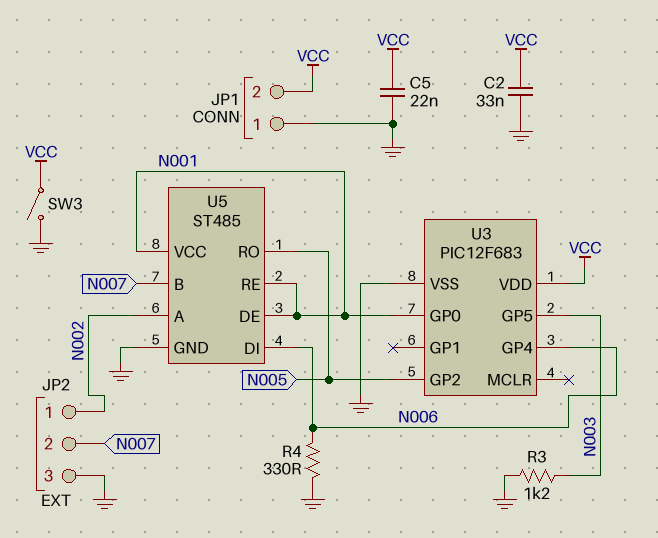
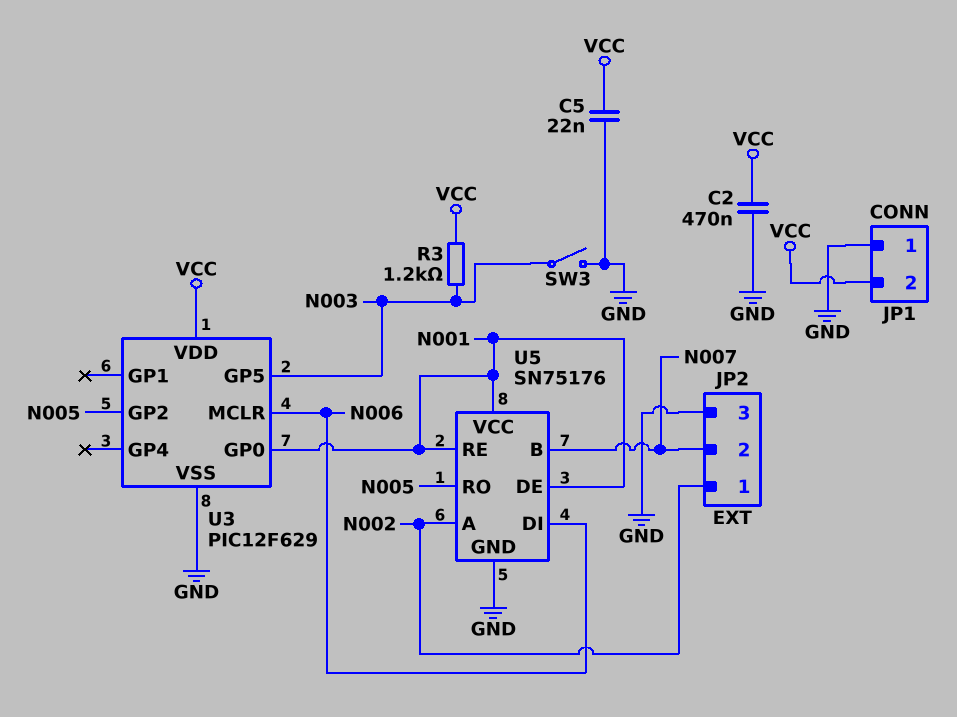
C2: 33nF (GND, VCC) -> 470nF (GND, VCC)
R3: 1.2k (GND, N003) -> 1.2k (N003, VCC)
R4: 330 (GND, N006) -> none
SW3: switch (GND, VCC) -> switch (GND, N003)
U3: PIC12F683 -> PIC12F629
U3 pin GP4: N006 -> none
U3 pin MCLR: none -> N006
U5: ST485 -> SN75176

